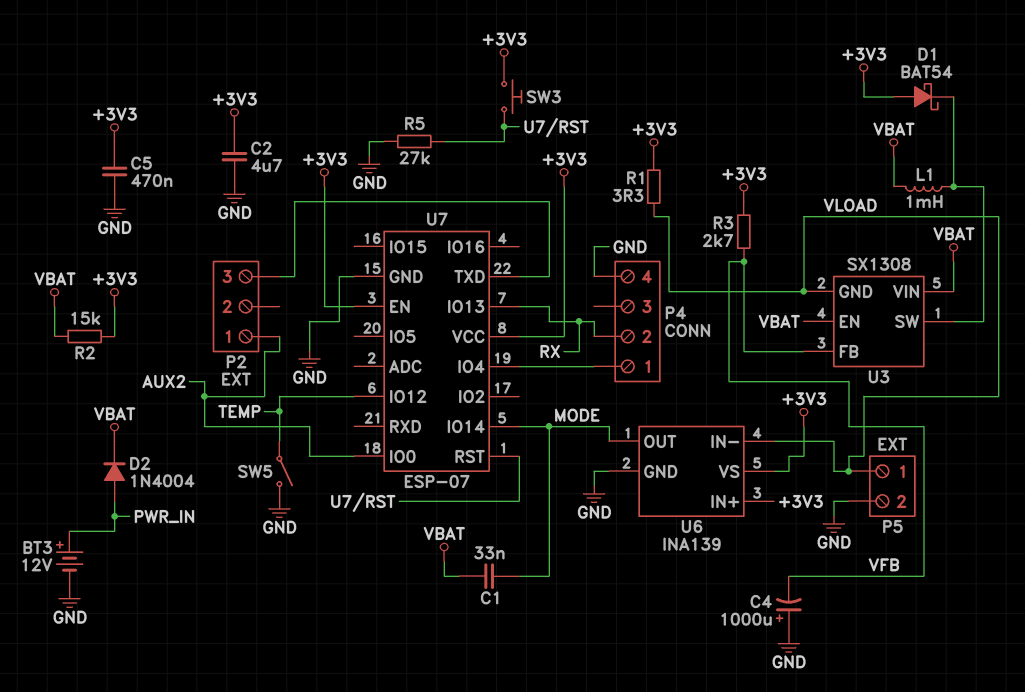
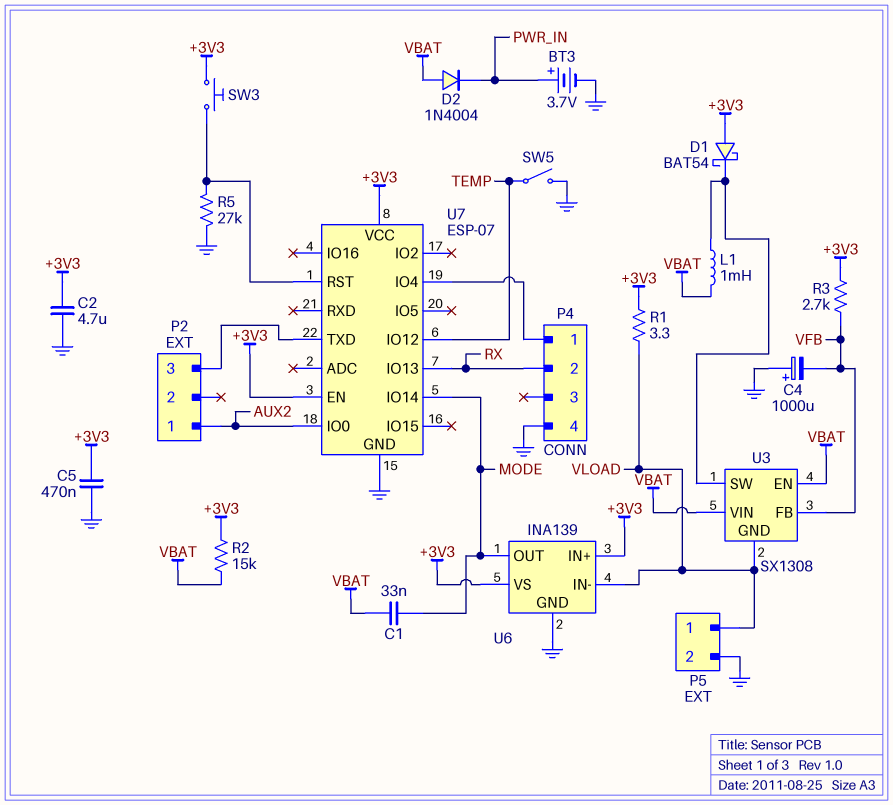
BT3: 12V (plus PWR_IN, minus GND) -> 3.7V (plus PWR_IN, minus GND)
D2: diode 1N4004 (A PWR_IN, K VBAT) -> diode 1N4004 (A VBAT, K PWR_IN)

